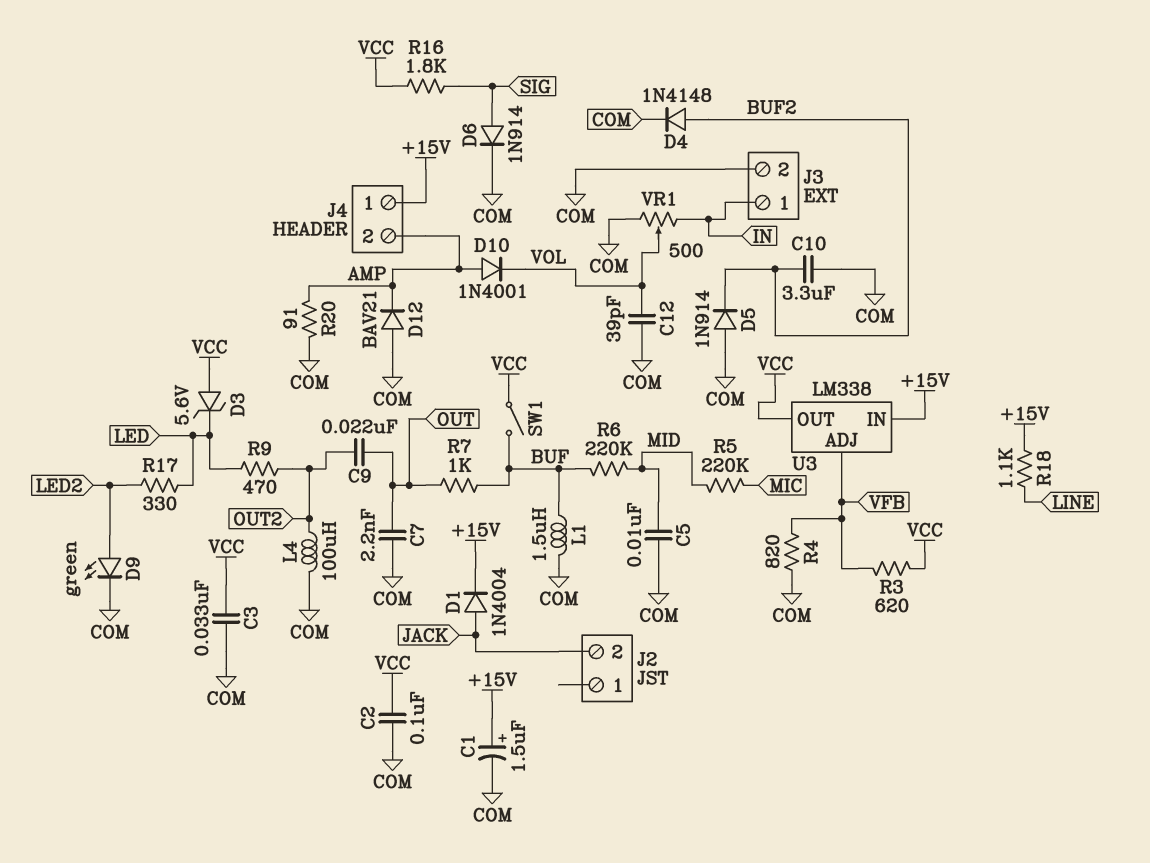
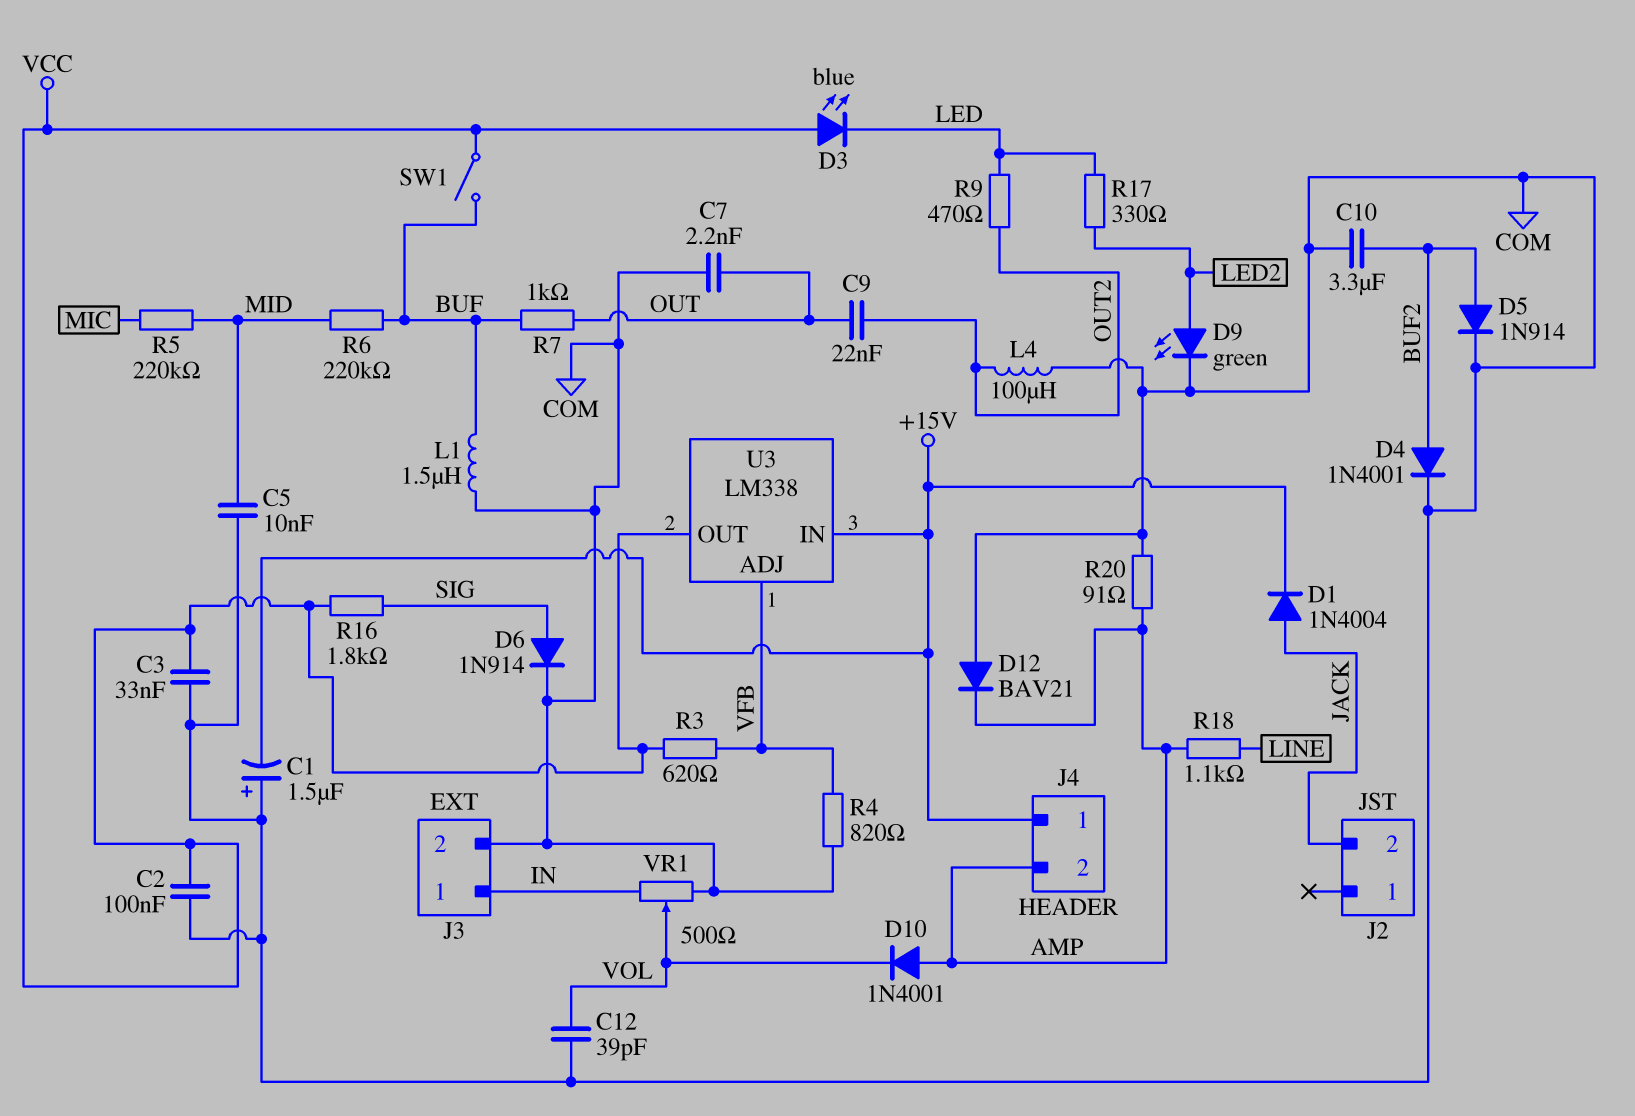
C1: 1.5uF (plus +15V, minus COM) -> 1.5uF (plus COM, minus +15V)
D3: zener 5.6V (A VCC, K LED) -> LED blue (A VCC, K LED)
D4: diode 1N4148 (A BUF2, K COM) -> diode 1N4001 (A BUF2, K COM)
D5: diode 1N914 (A COM, K BUF2) -> diode 1N914 (A BUF2, K COM)
R18: 1.1k (+15V, LINE) -> 1.1k (AMP, LINE)

